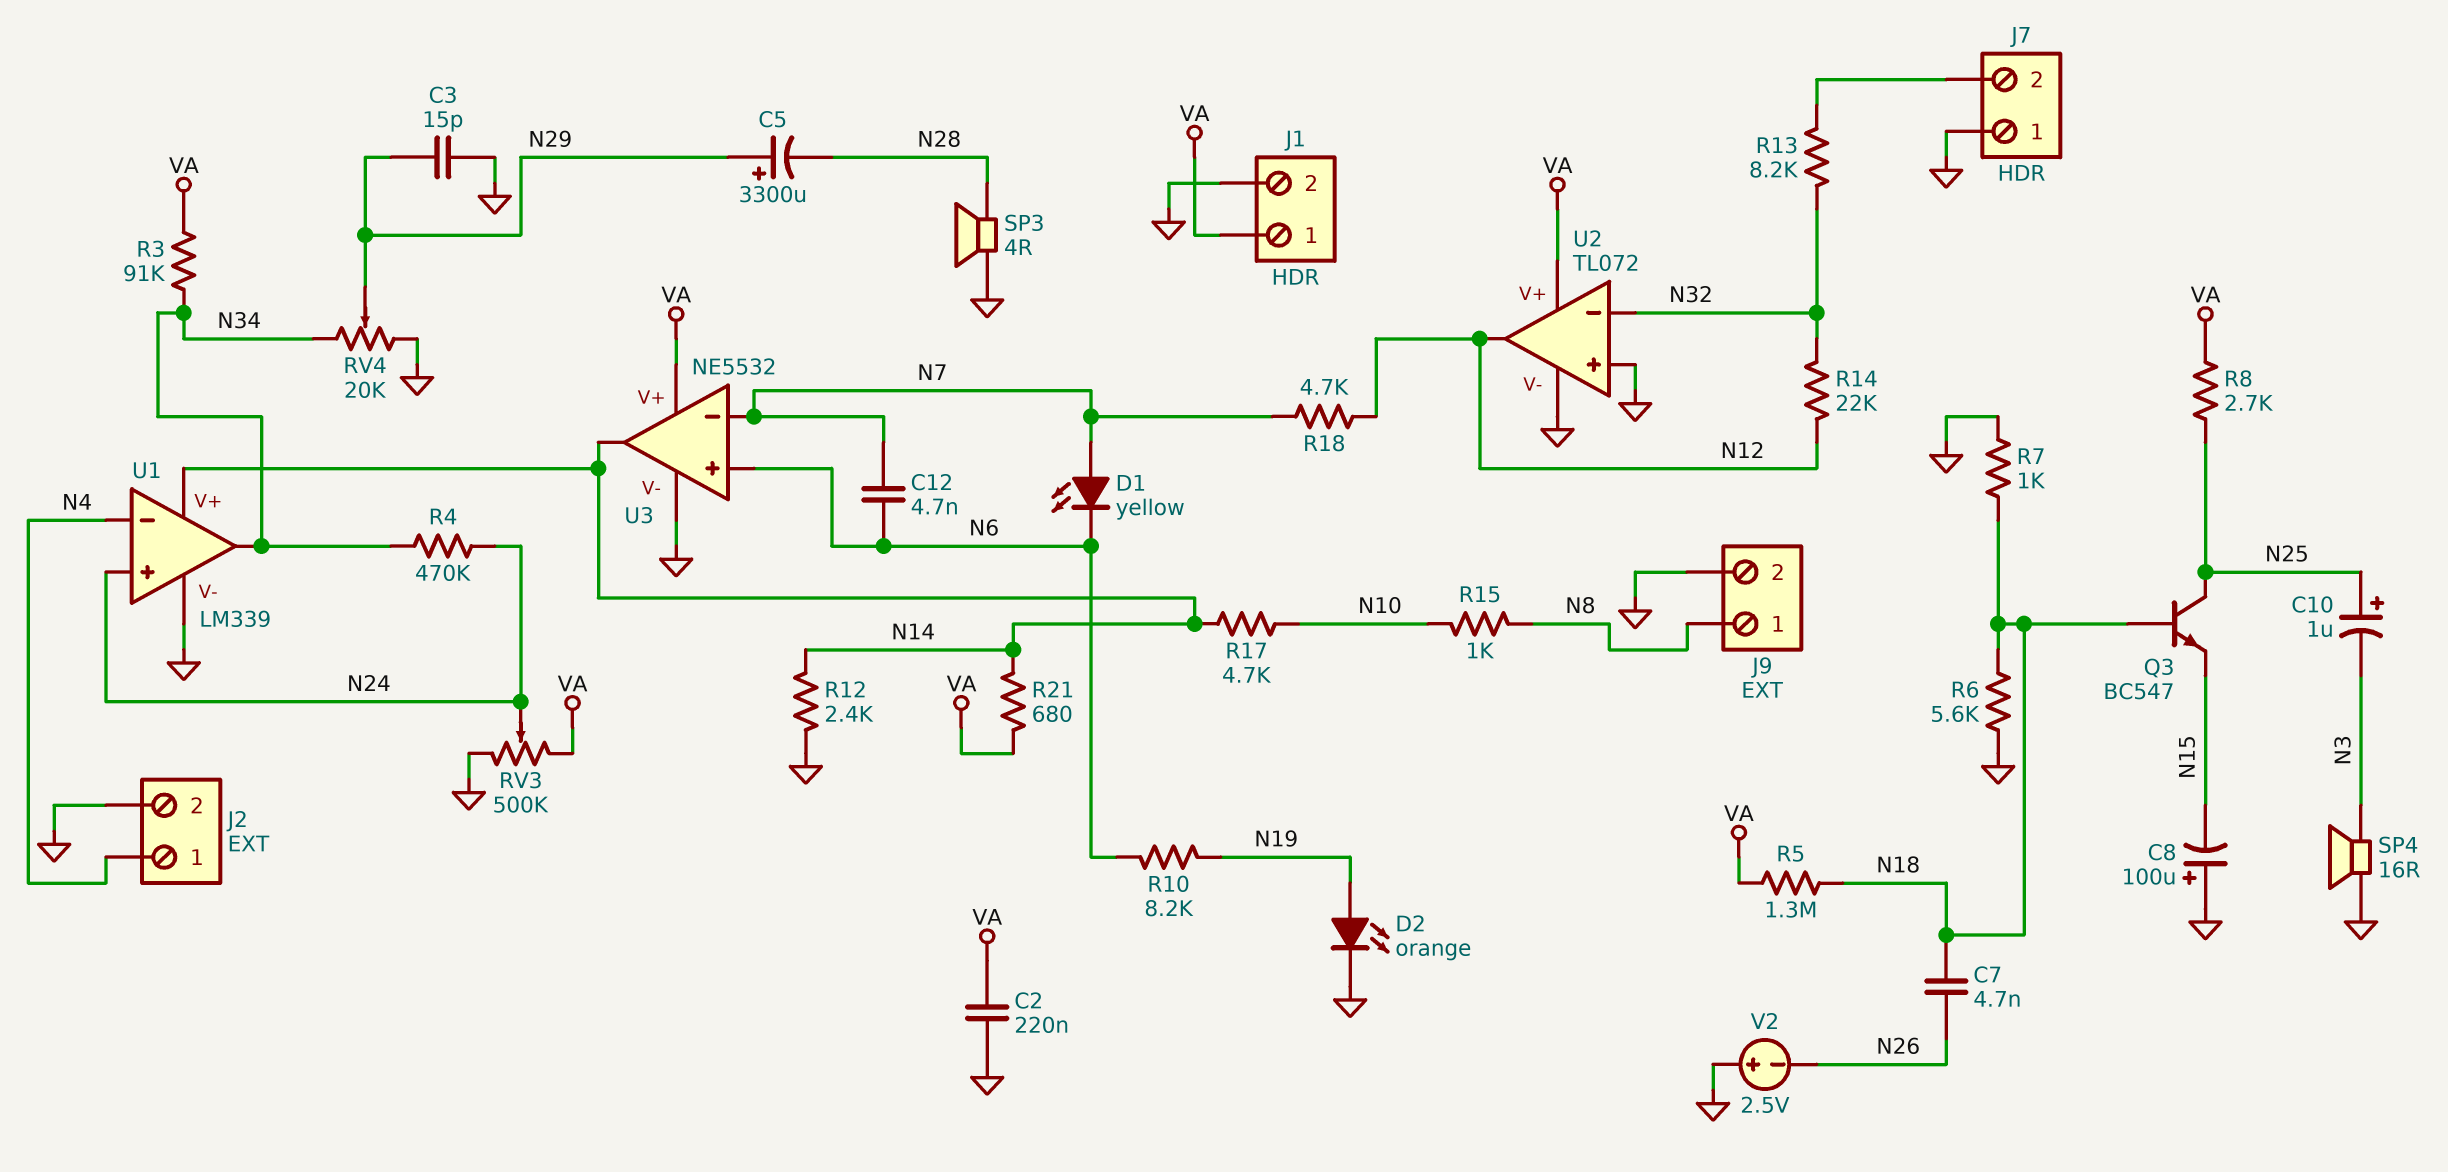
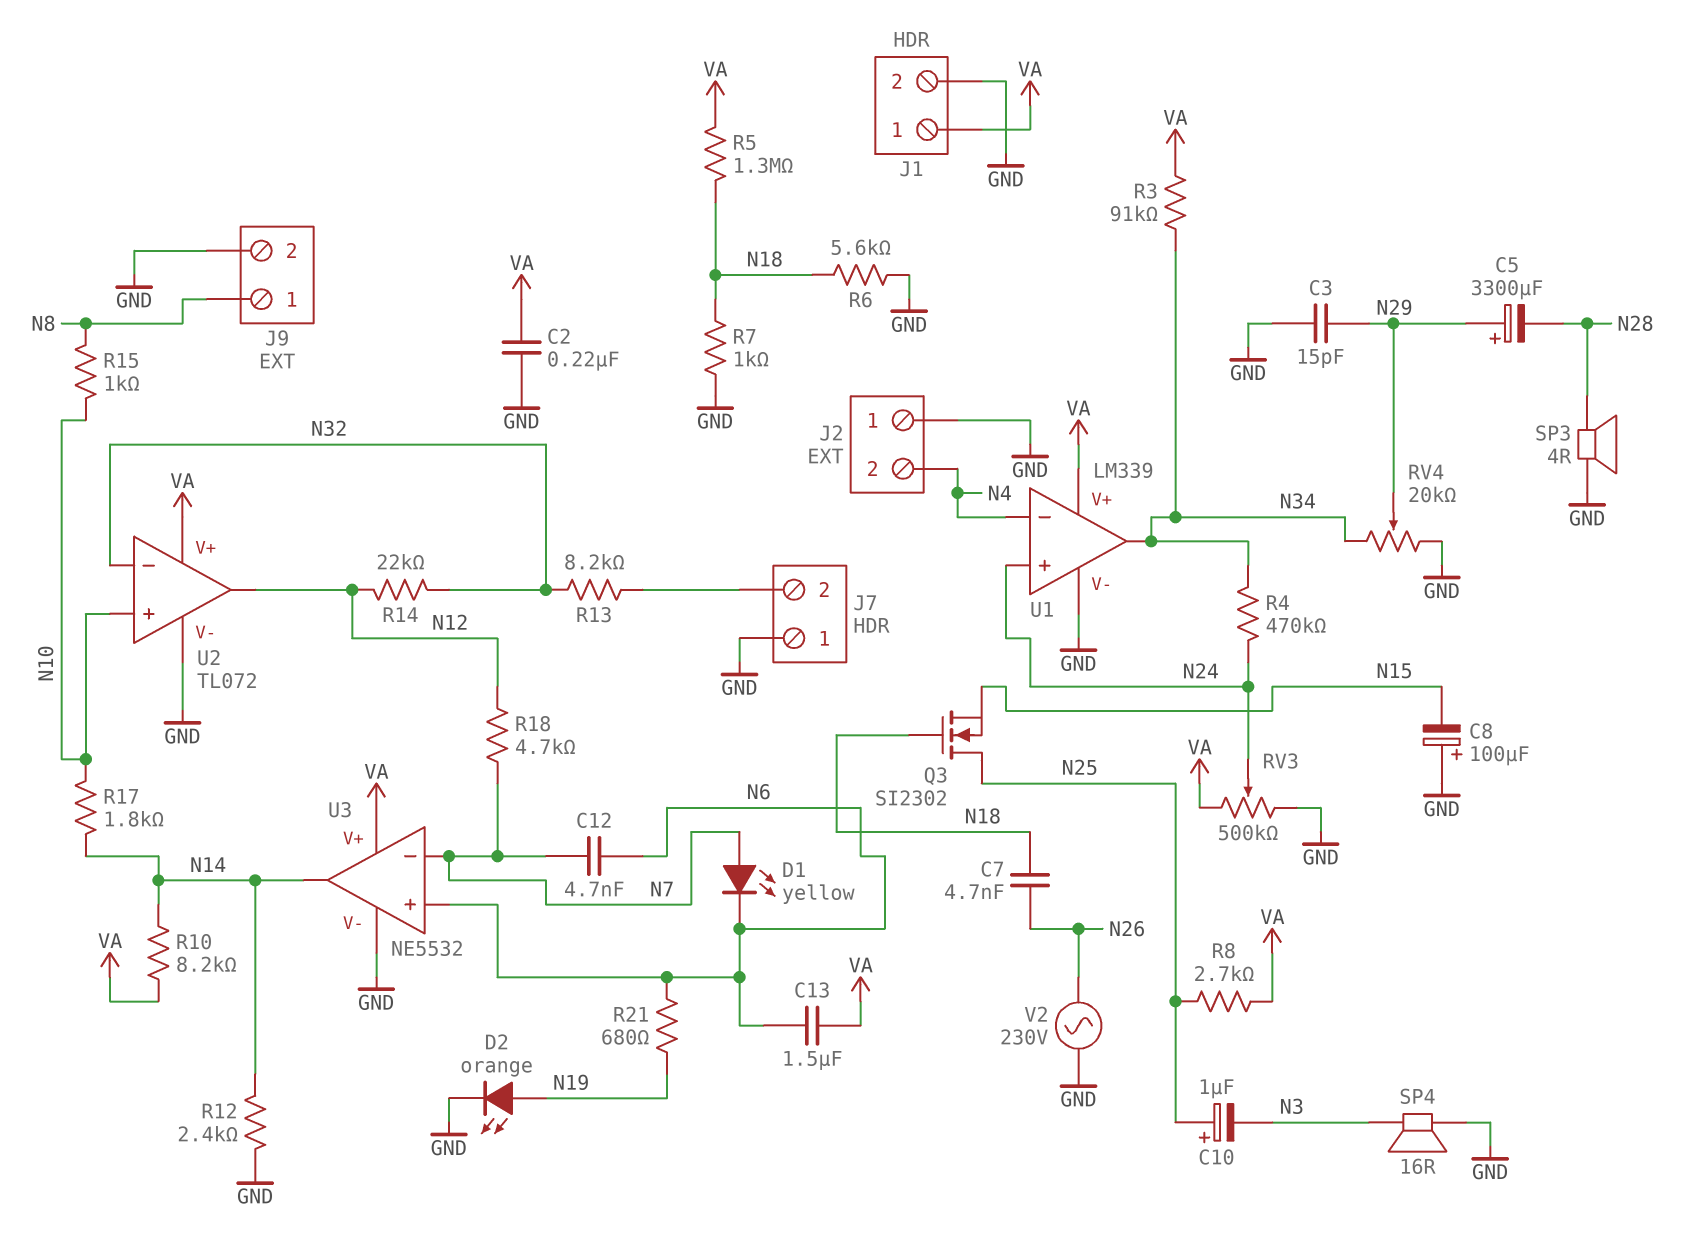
C13: none -> 1.5uF (N6, VA)
J2 pin 1: N4 -> GND
J2 pin 2: GND -> N4
Q3: NPN BC547 (B N18, C N25, E N15) -> NMOS SI2302 (G N18, D N25, S N15)
R10: 8.2k (N6, N19) -> 8.2k (N14, VA)
R17: 4.7k (N10, N14) -> 1.8k (N10, N14)
R21: 680 (N14, VA) -> 680 (N6, N19)
U1 pin V+: N14 -> VA
U2 pin in+: GND -> N10
V2: 2.5V (plus GND, minus N26) -> AC 230V (GND, N26)

